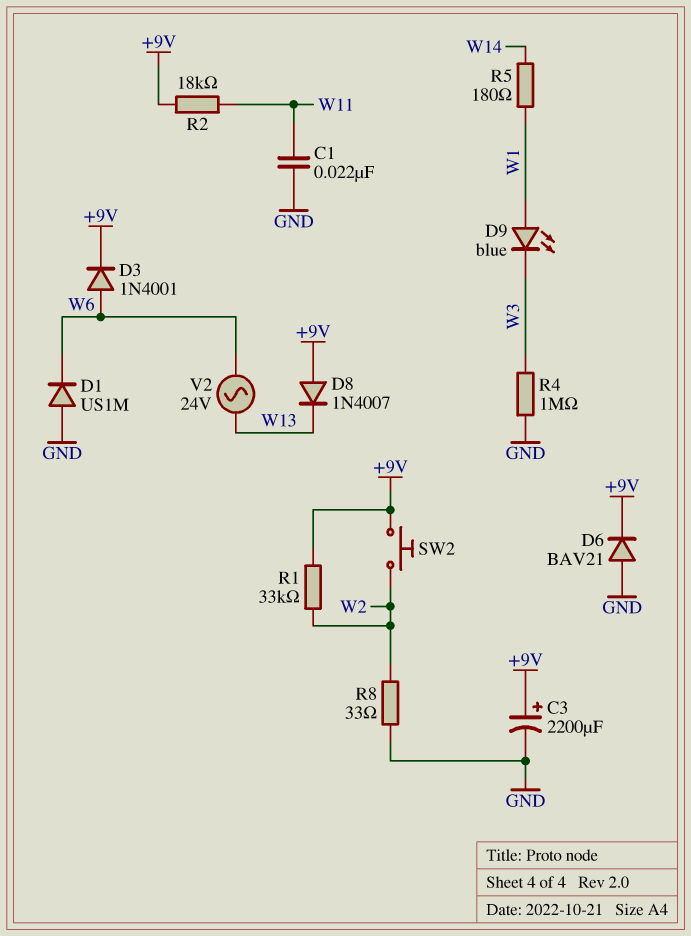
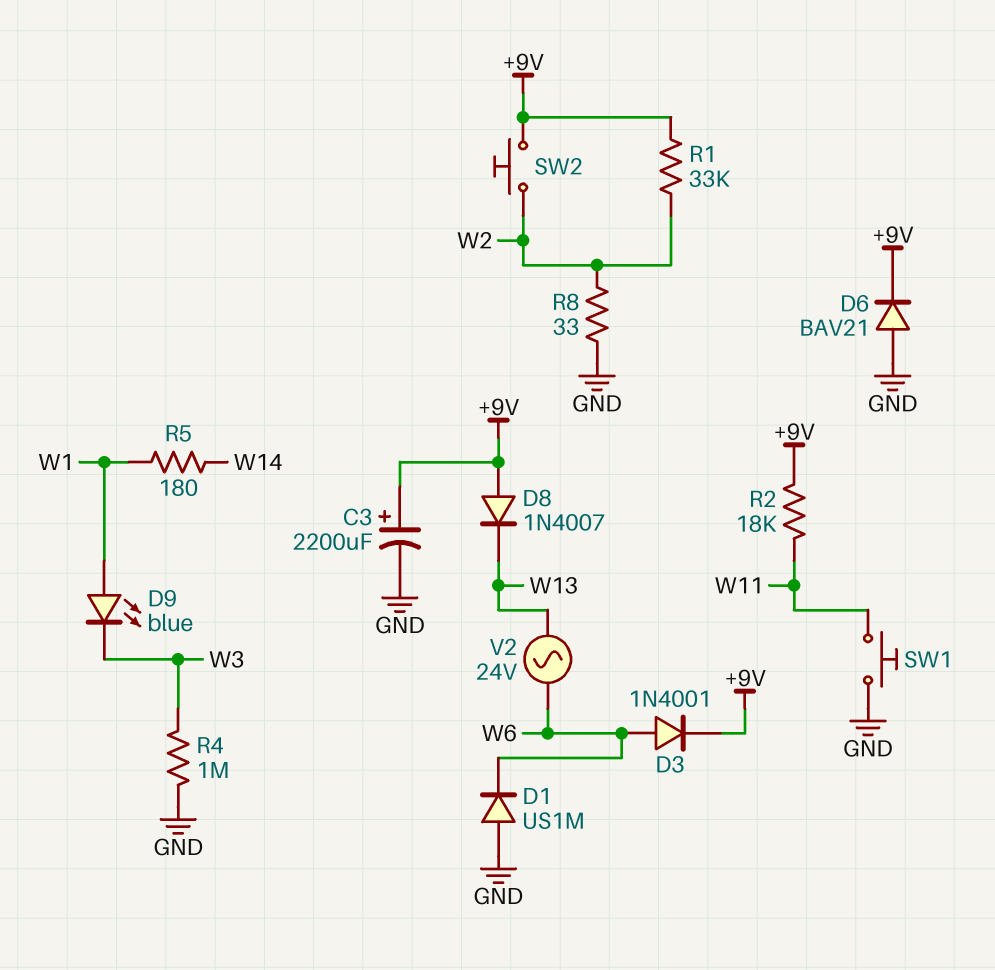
C1: 22nF (GND, W11) -> none
SW1: none -> button (GND, W11)

